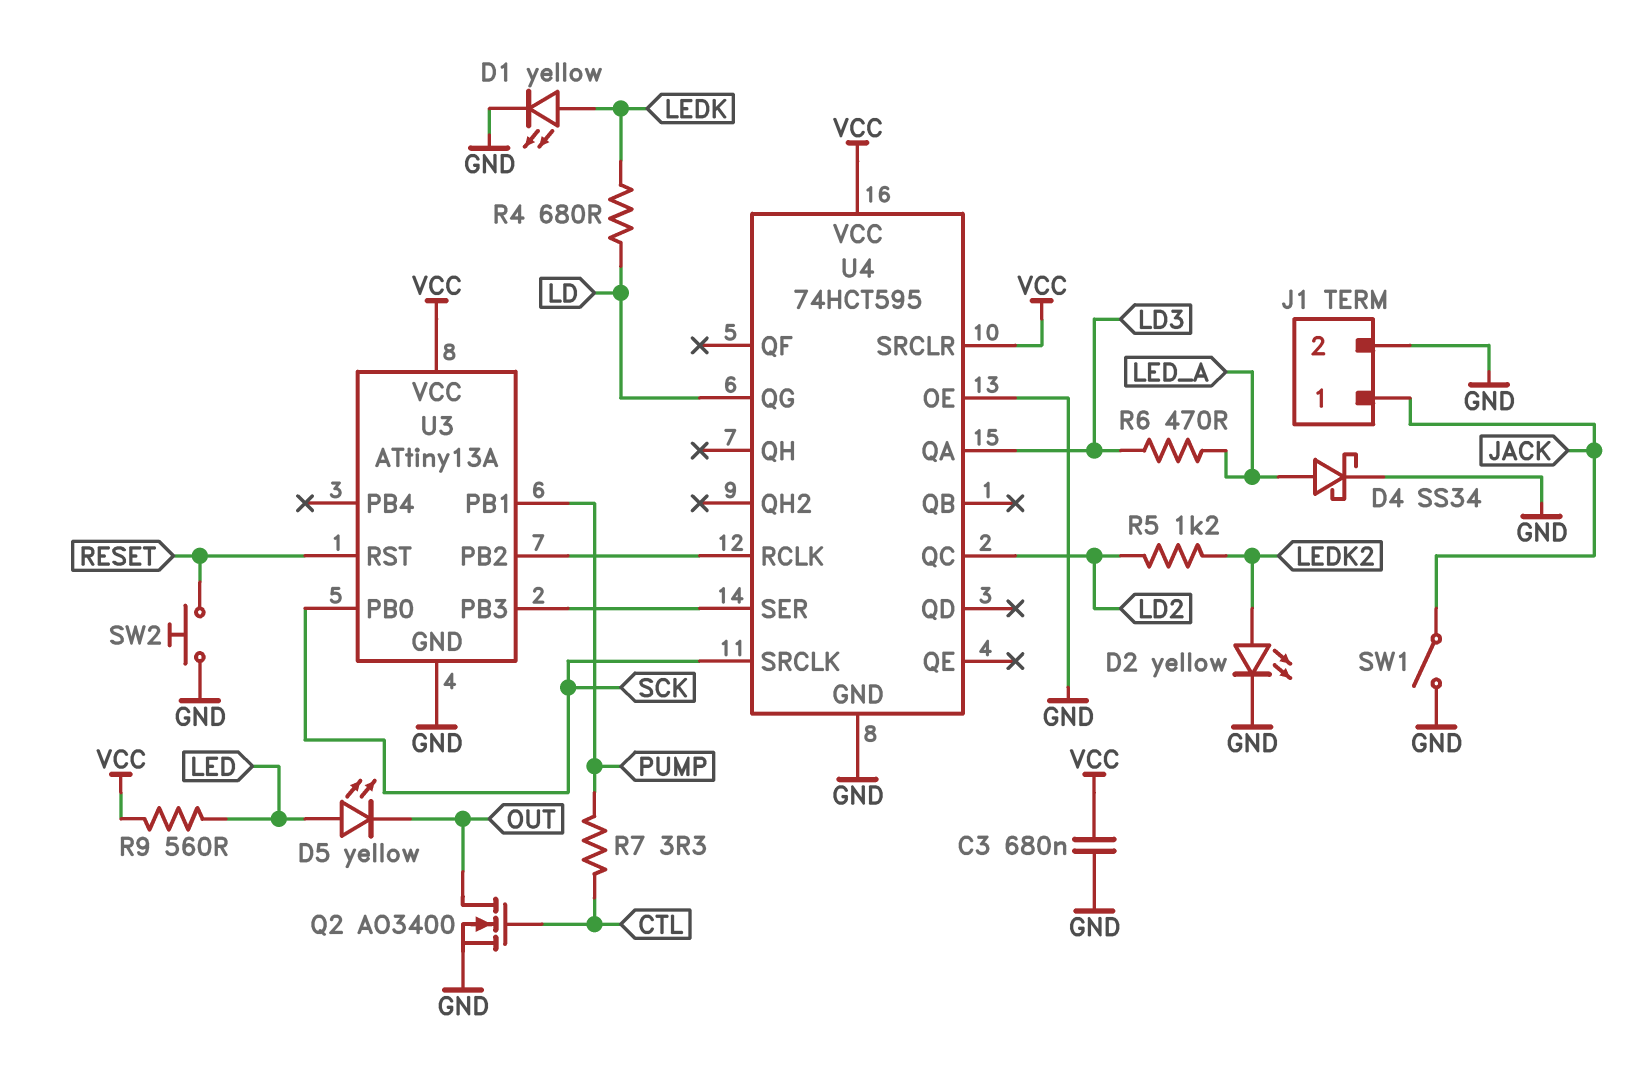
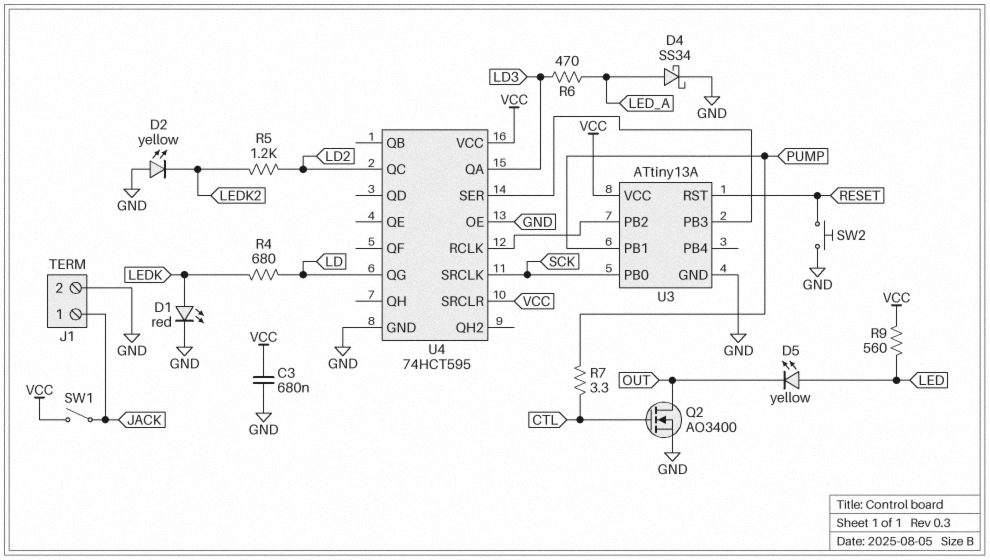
D1: LED yellow (A LEDK, K GND) -> LED red (A LEDK, K GND)
D2: LED yellow (A LEDK2, K GND) -> LED yellow (A GND, K LEDK2)
SW1: switch (GND, JACK) -> switch (JACK, VCC)

